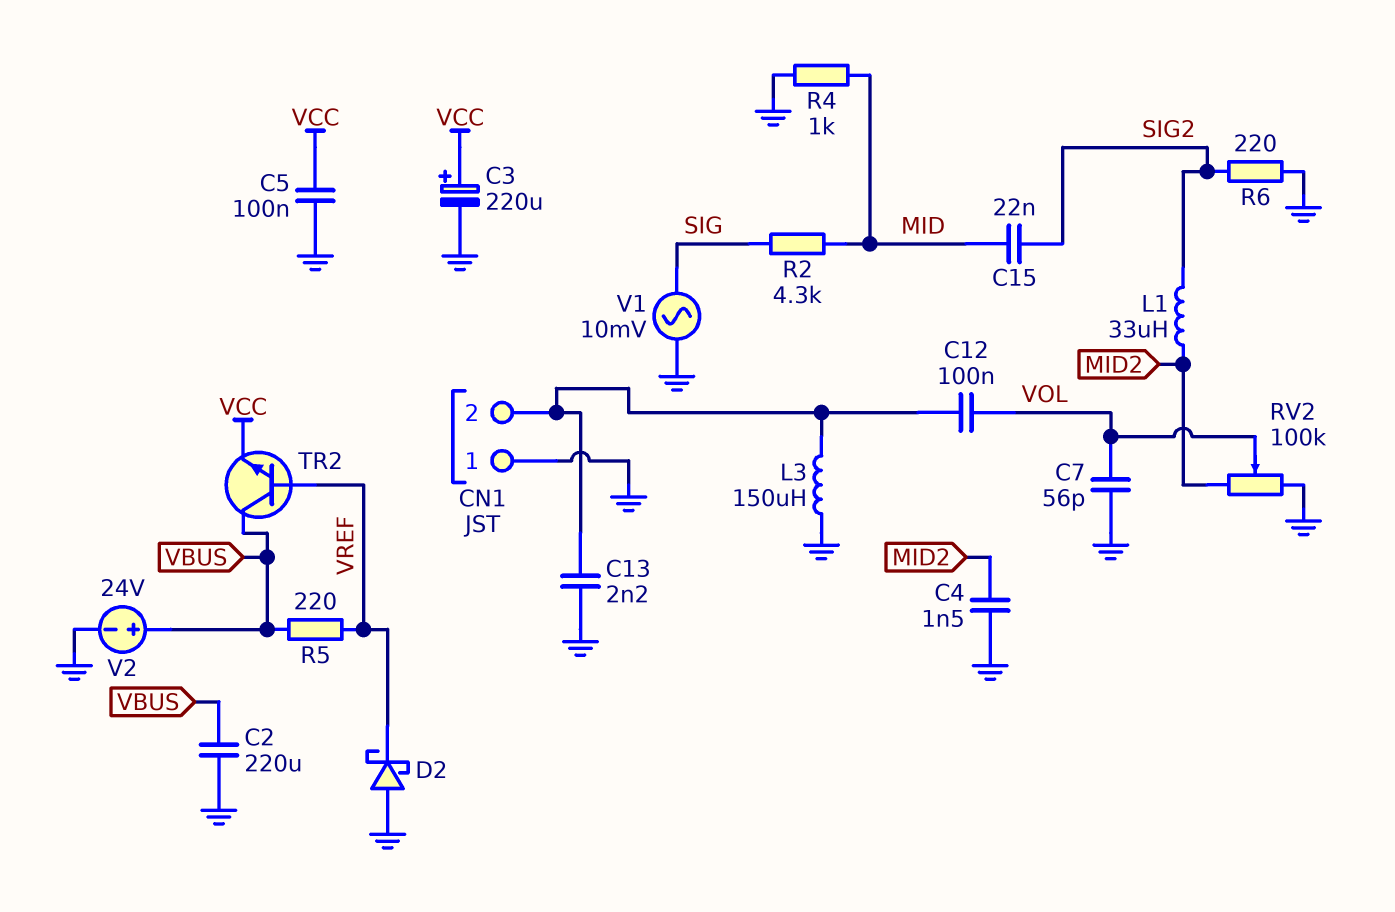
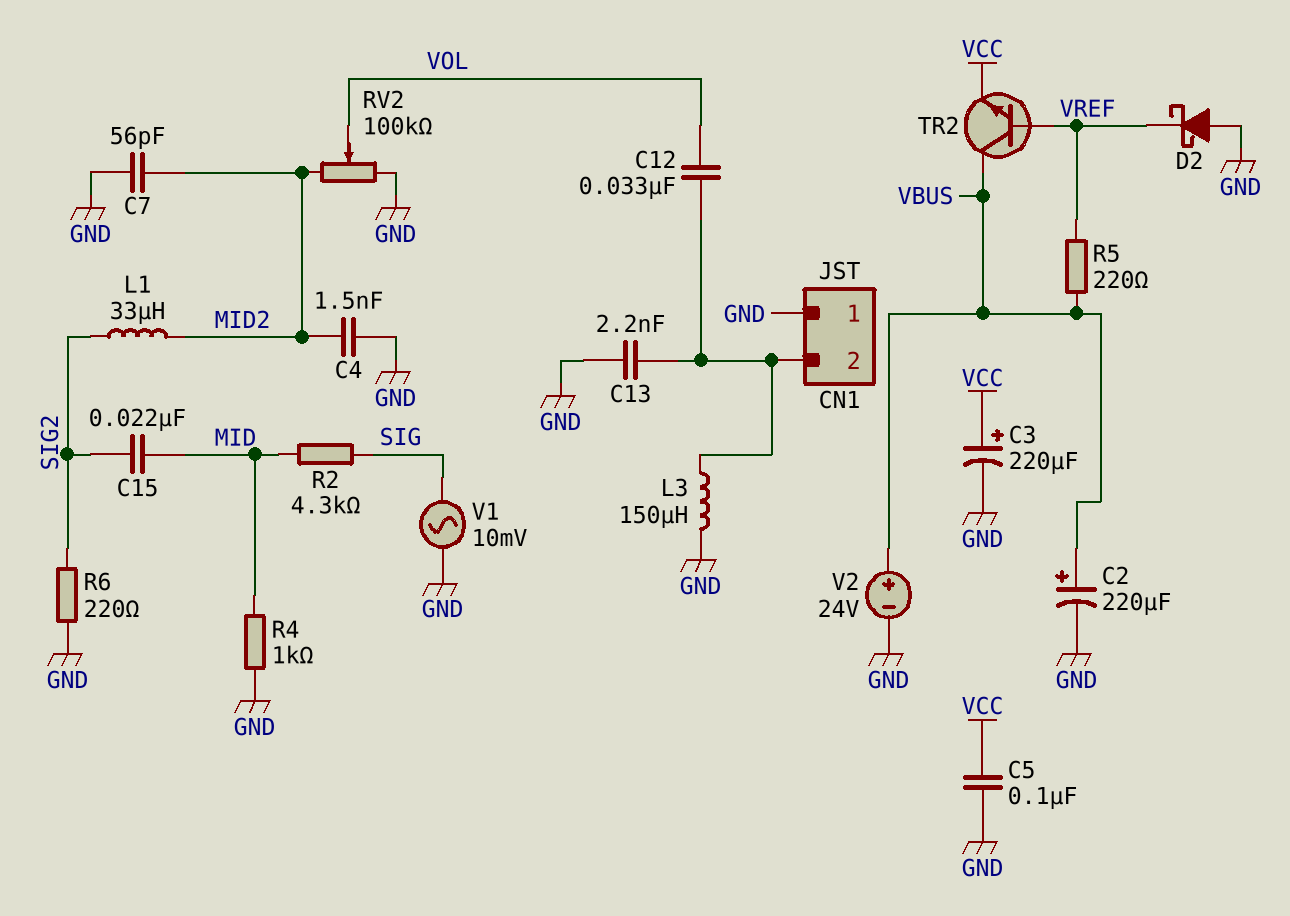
C2: 220uF (GND, VBUS) -> 220uF (plus VBUS, minus GND)
C7: 56pF (GND, VOL) -> 56pF (GND, MID2)
C12: 100nF (CN1/2, VOL) -> 33nF (CN1/2, VOL)

